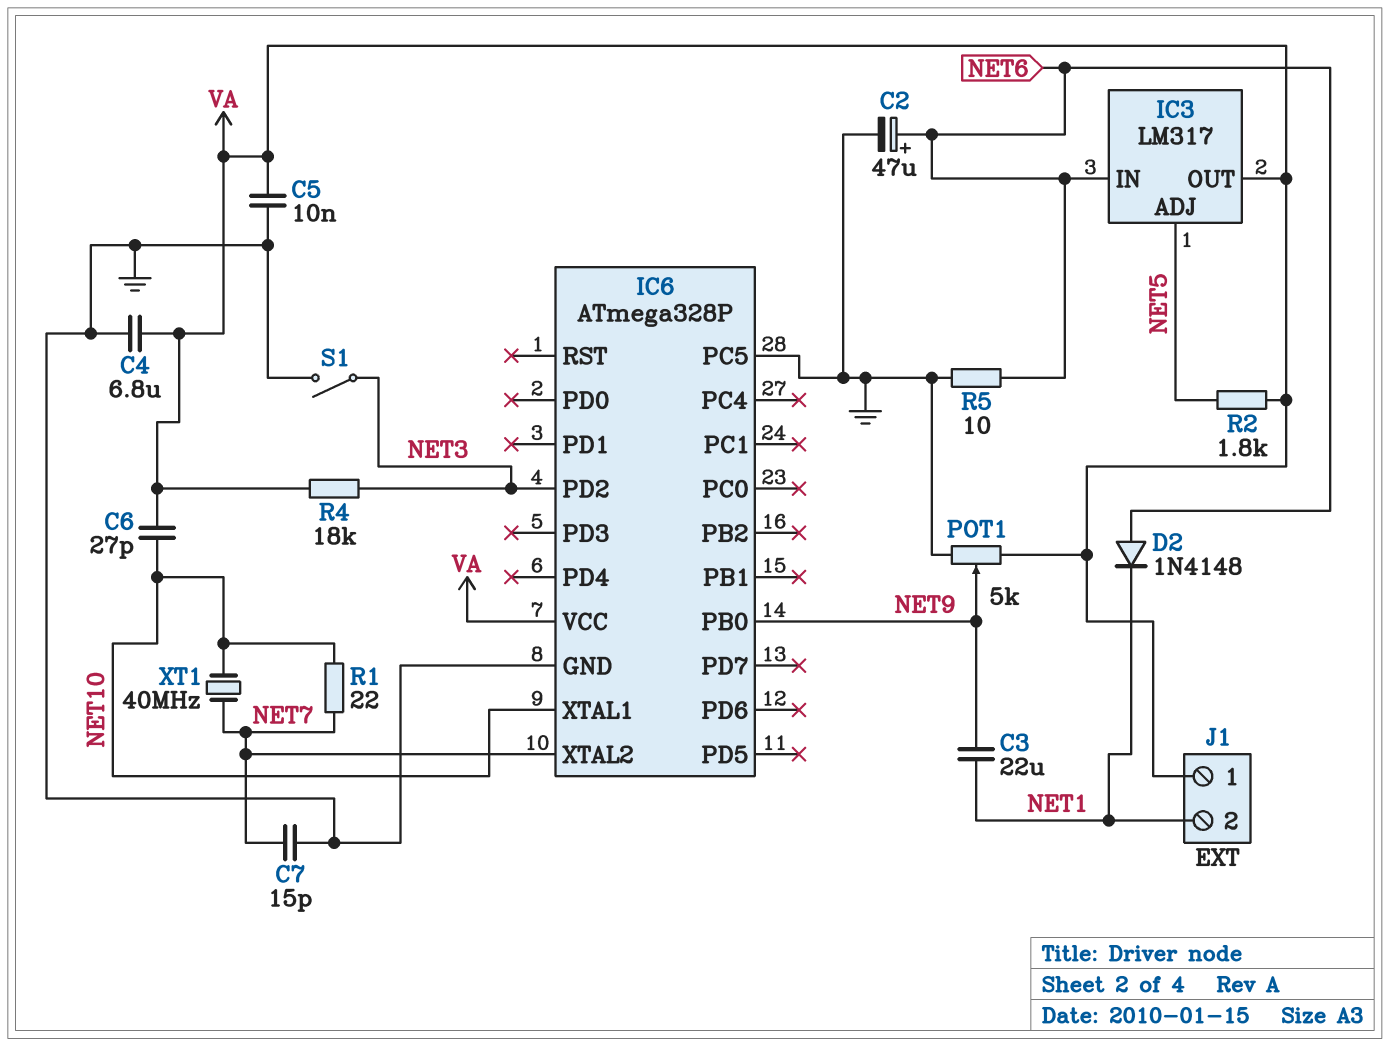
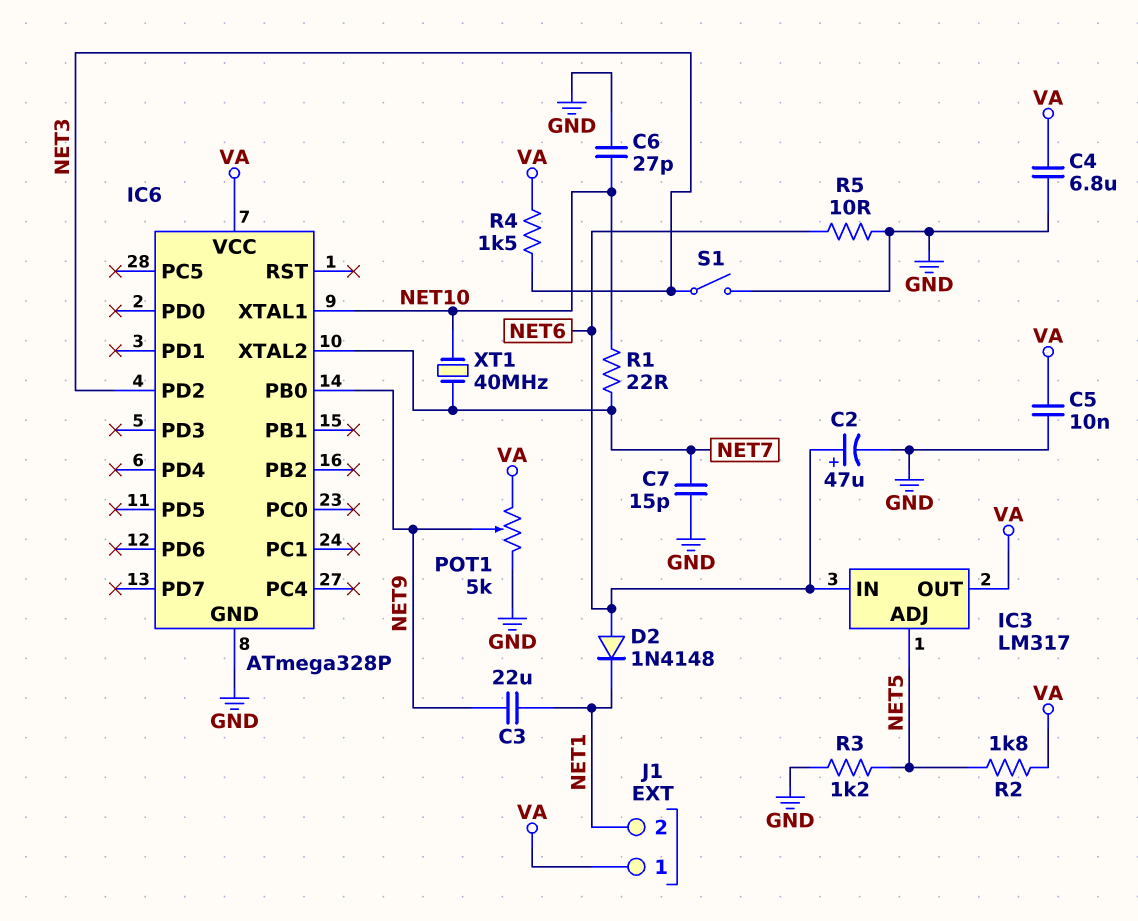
C6: 27pF (NET10, VA) -> 27pF (GND, NET10)
IC6 pin PC5: GND -> none
R3: none -> 1.2k (GND, NET5)
R4: 18k (NET3, VA) -> 1.5k (NET3, VA)

